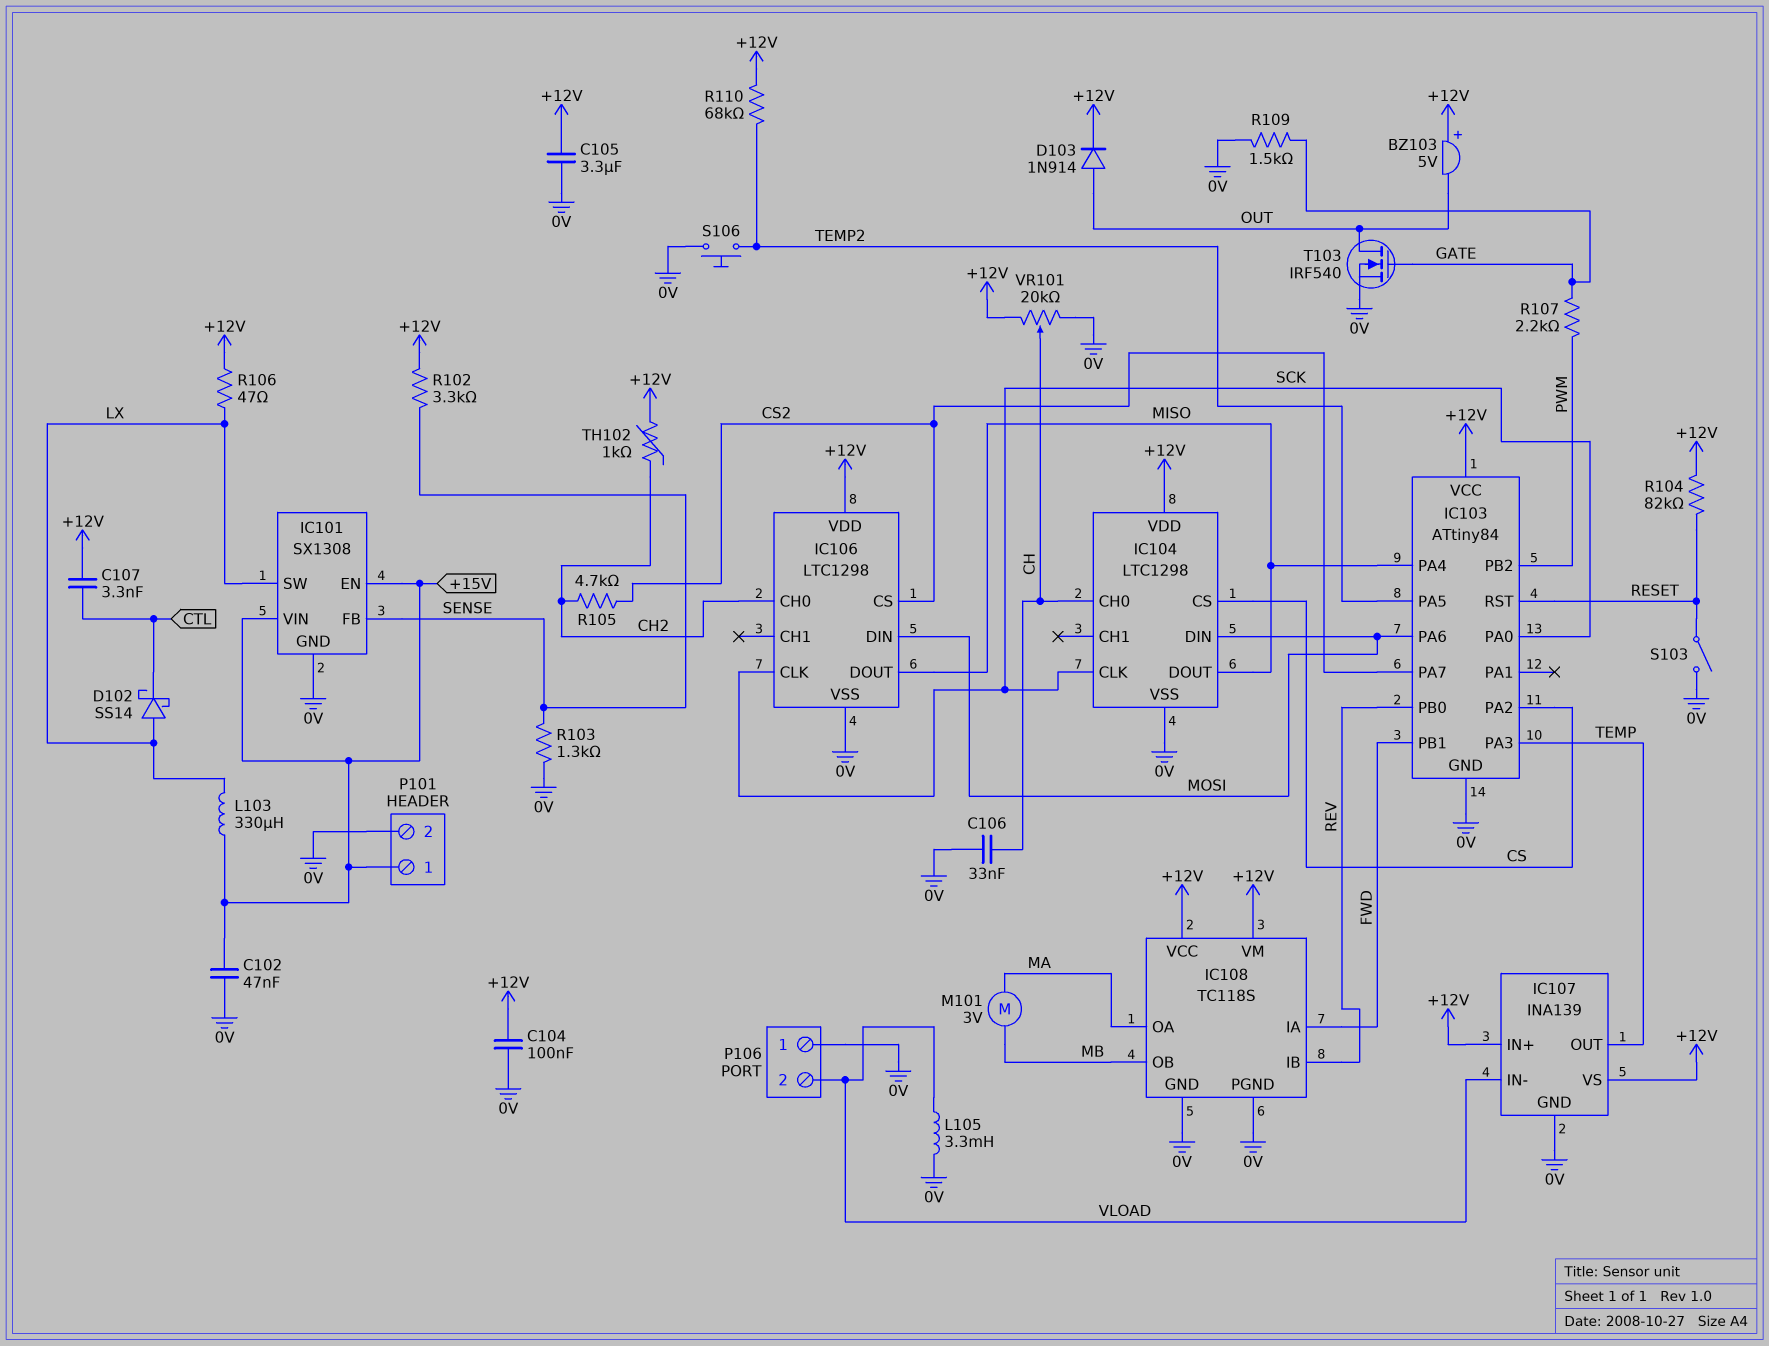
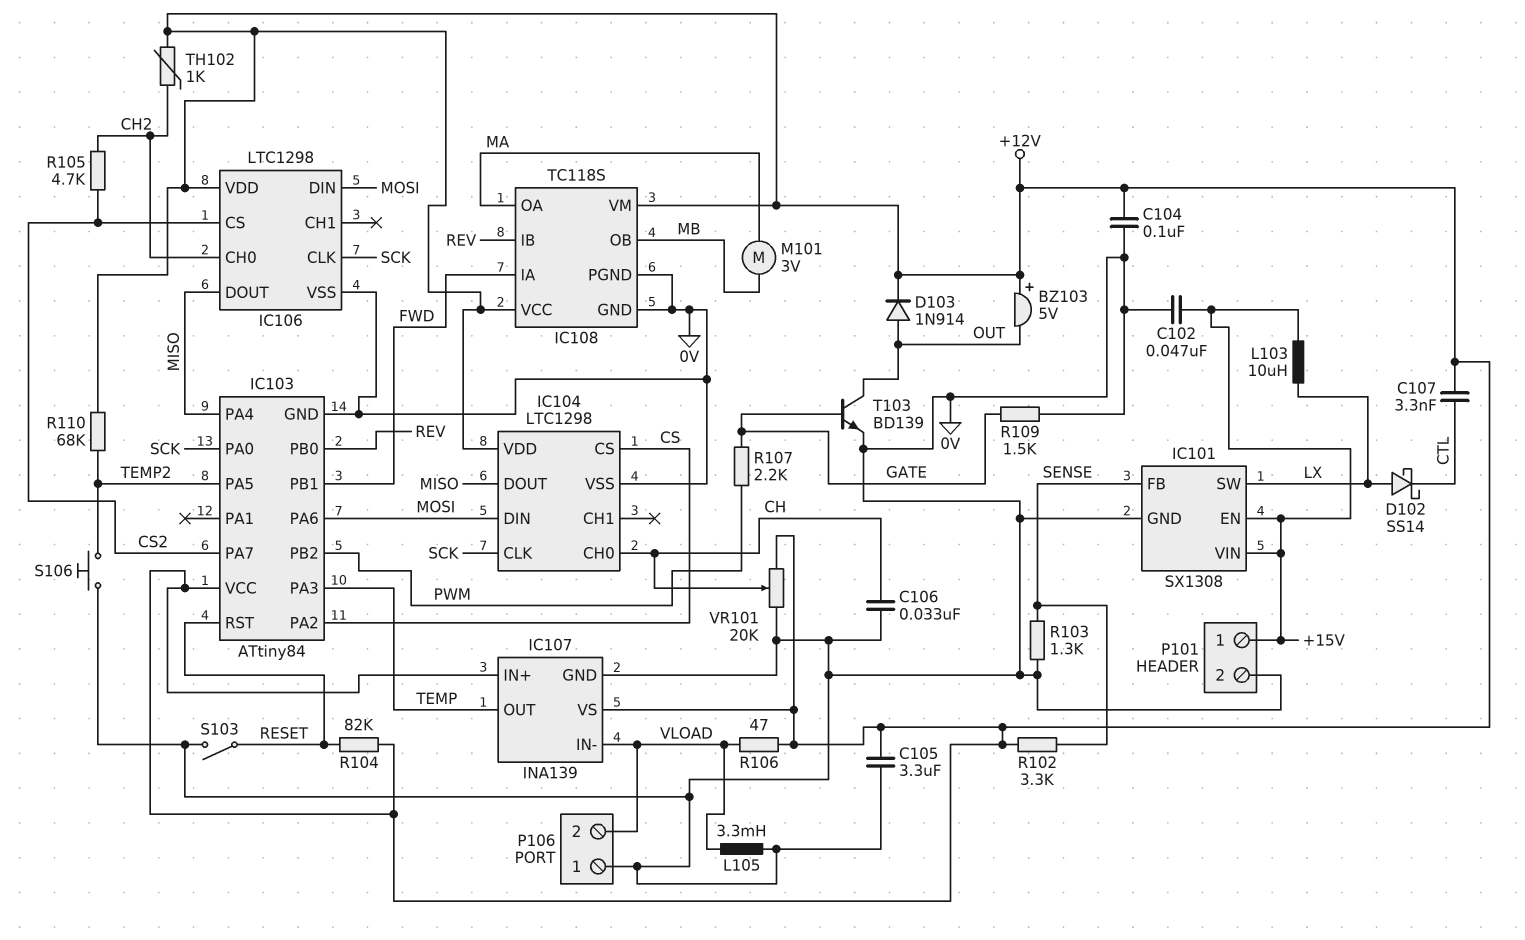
L103: 330uH (+15V, LX) -> 10uH (+15V, LX)
R106: 47 (+12V, LX) -> 47 (+12V, VLOAD)
T103: NMOS IRF540 (G GATE, D OUT, S 0V) -> NPN BD139 (B GATE, C OUT, E 0V)

